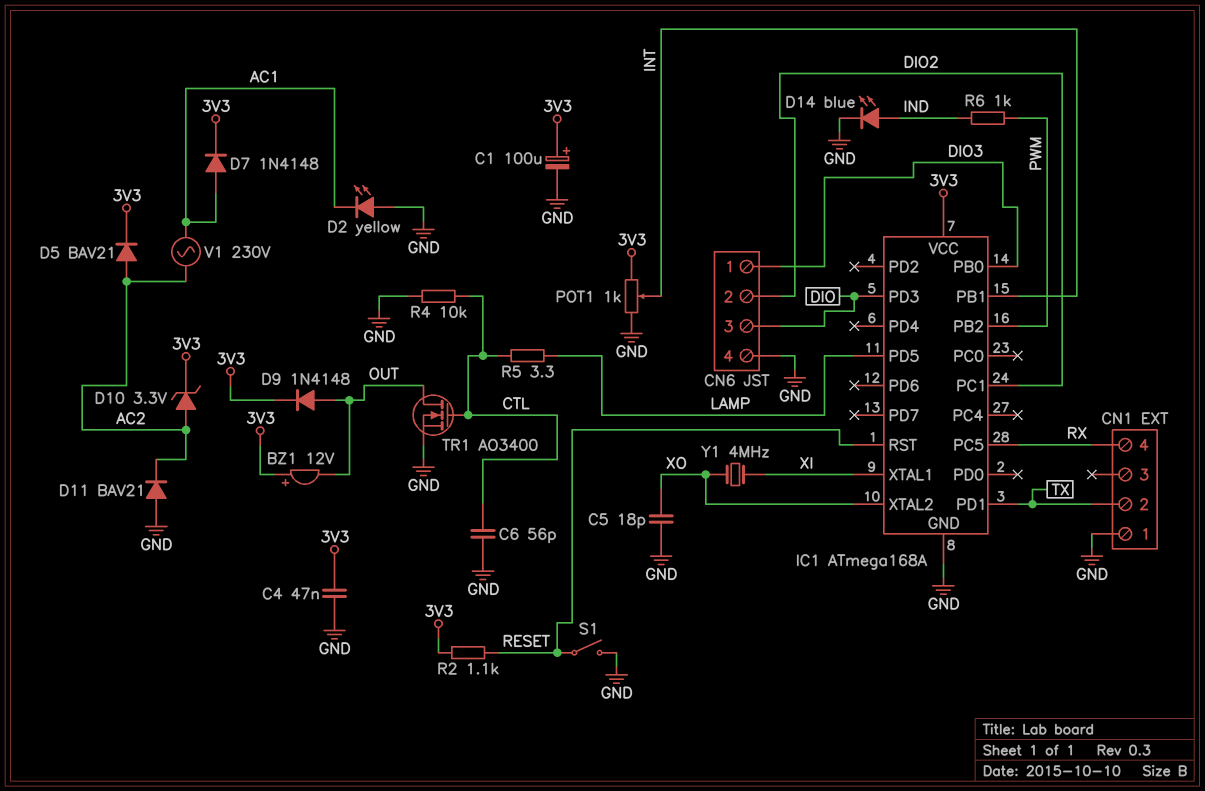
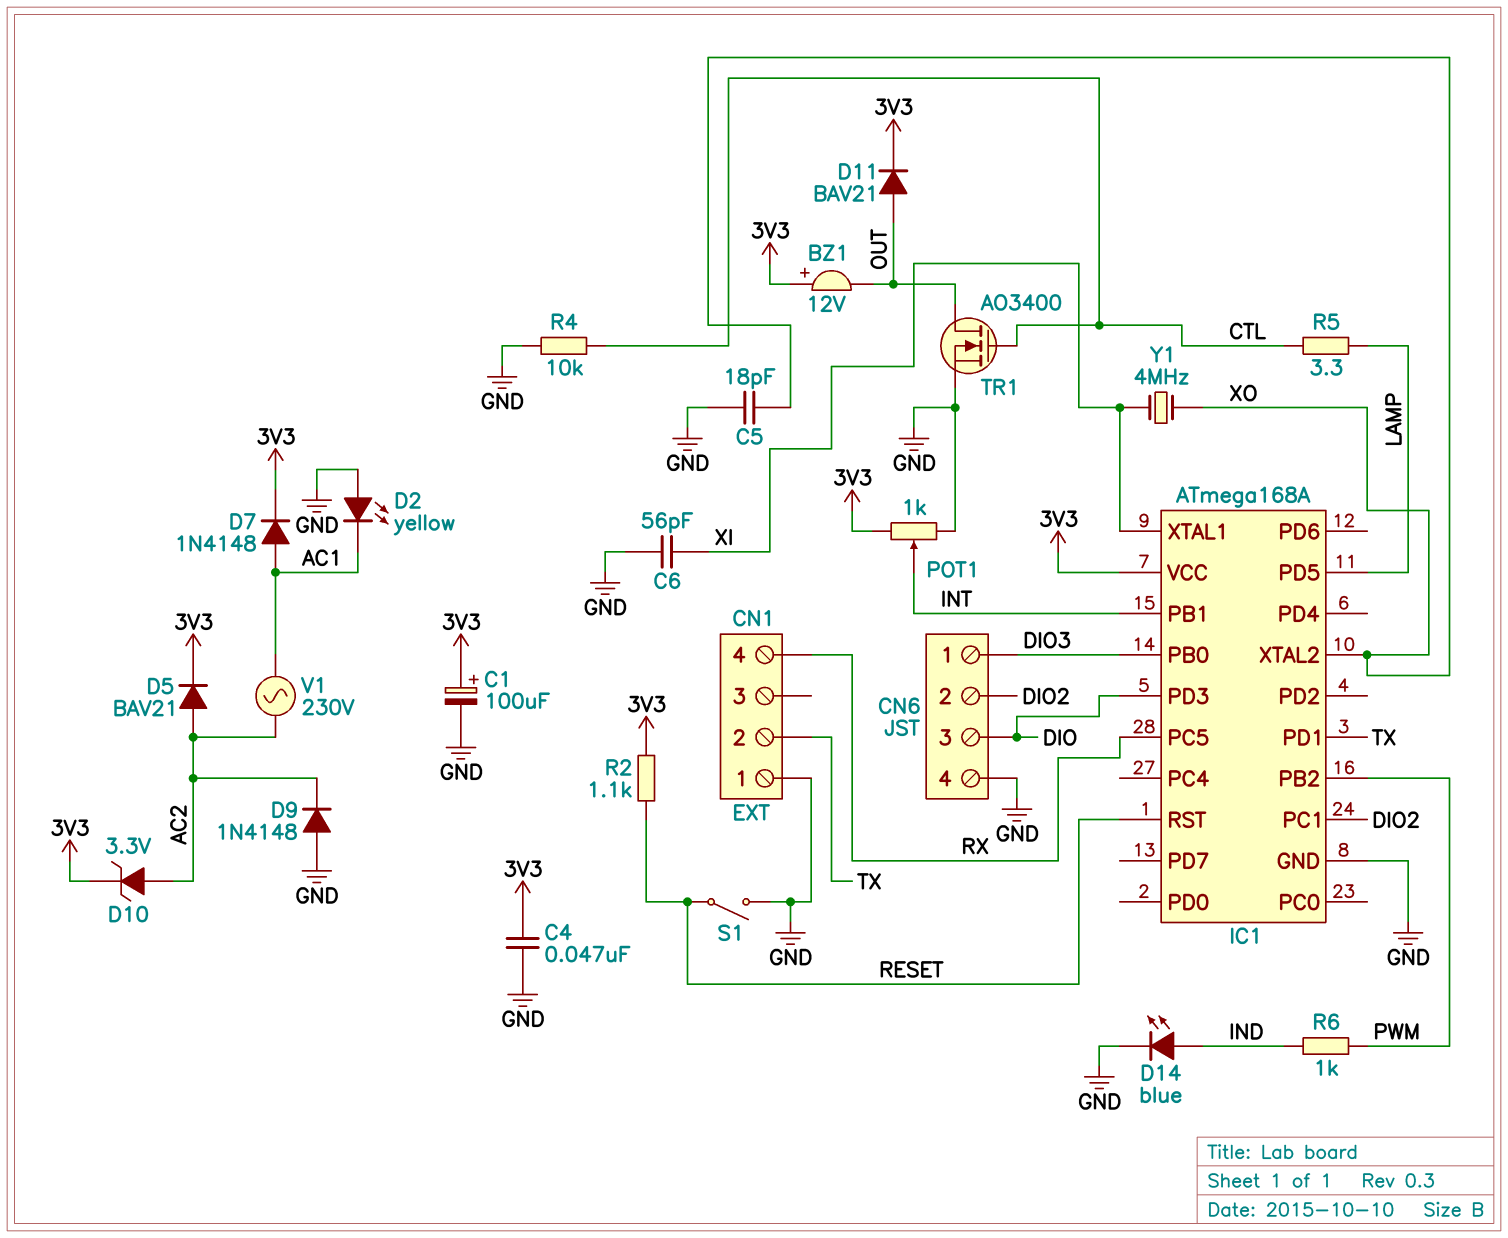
C6: 56pF (CTL, GND) -> 56pF (GND, XI)
D9: diode 1N4148 (A OUT, K 3V3) -> diode 1N4148 (A GND, K AC2)
D11: diode BAV21 (A GND, K AC2) -> diode BAV21 (A OUT, K 3V3)

